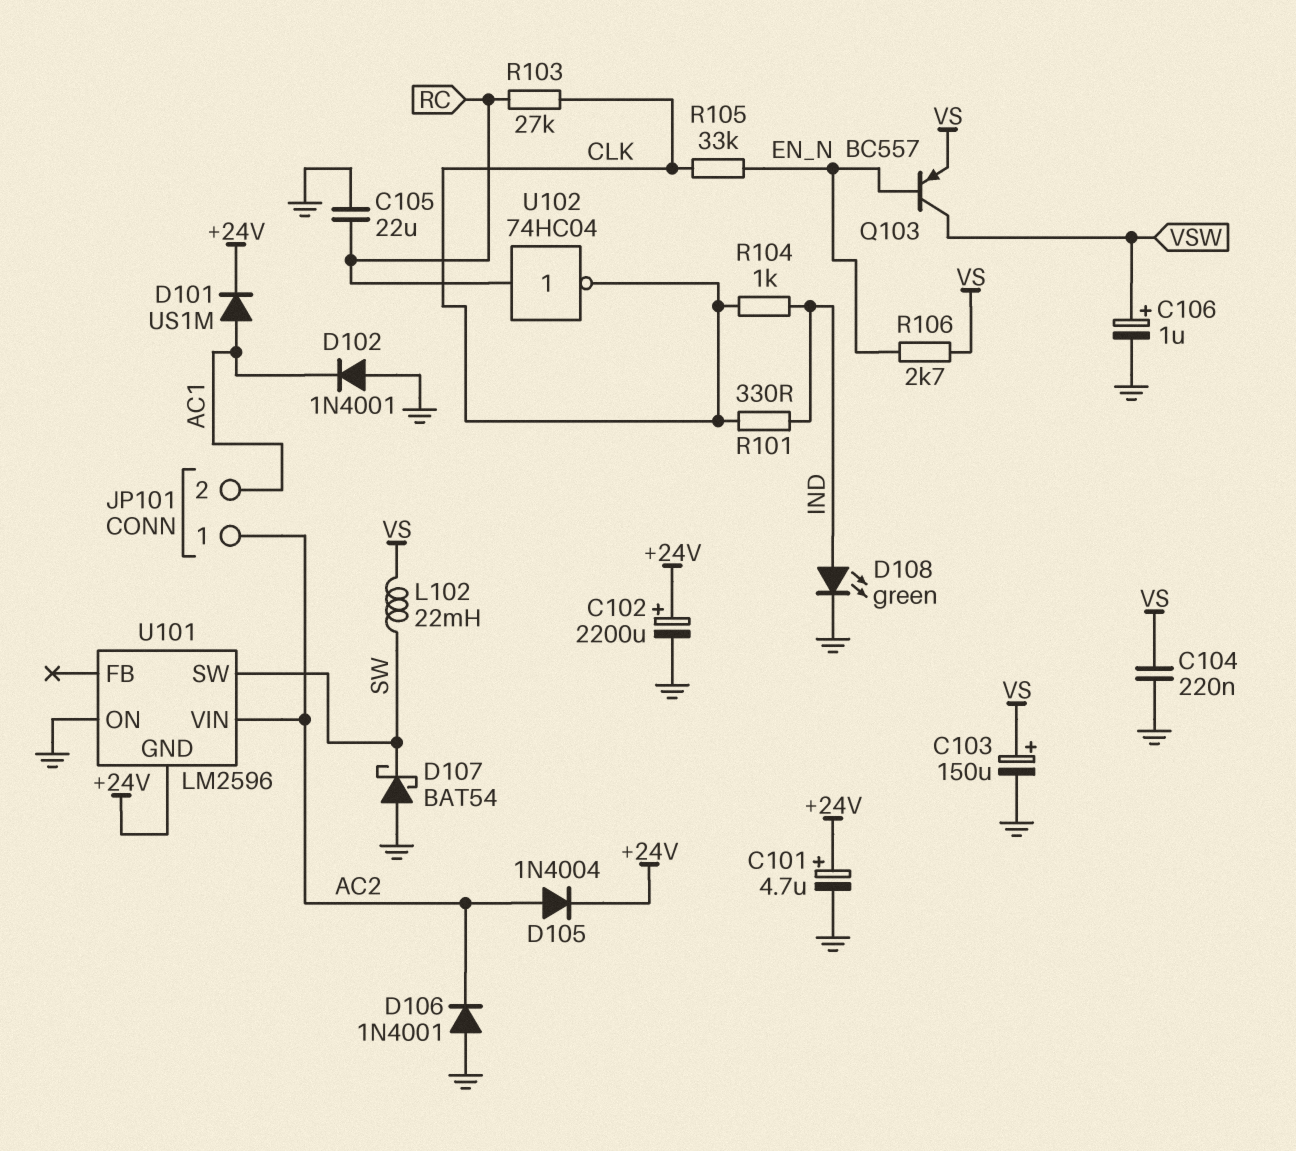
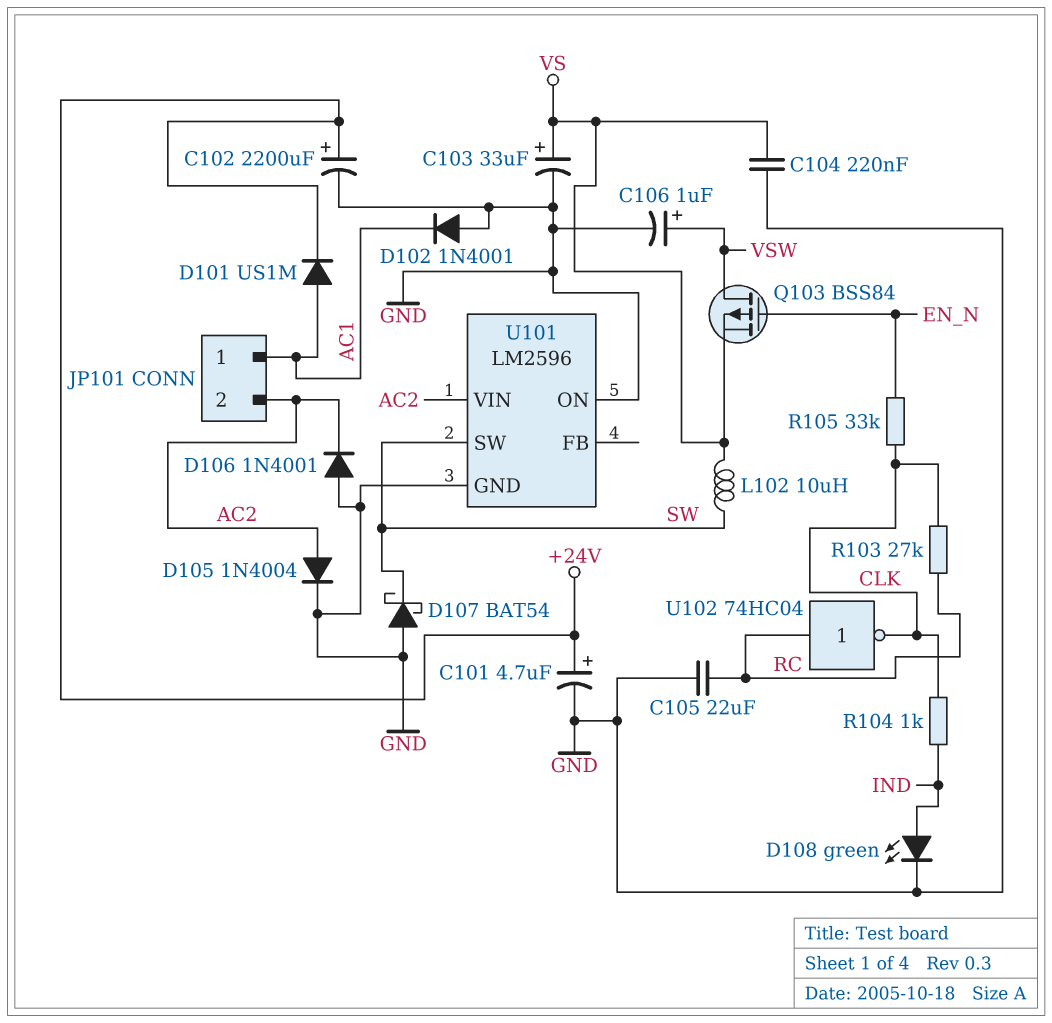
C103: 150uF (plus VS, minus GND) -> 33uF (plus VS, minus GND)
D105: diode 1N4004 (A AC2, K +24V) -> diode 1N4004 (A AC2, K GND)
JP101 pin 1: AC2 -> AC1
JP101 pin 2: AC1 -> AC2
L102: 22mH (SW, VS) -> 10uH (SW, VS)
Q103: PNP BC557 (B EN_N, C VSW, E VS) -> PMOS BSS84 (G EN_N, D VSW, S VS)
R101: 330 (CLK, IND) -> none
R106: 2.7k (EN_N, VS) -> none
U101 pin GND: +24V -> GND

